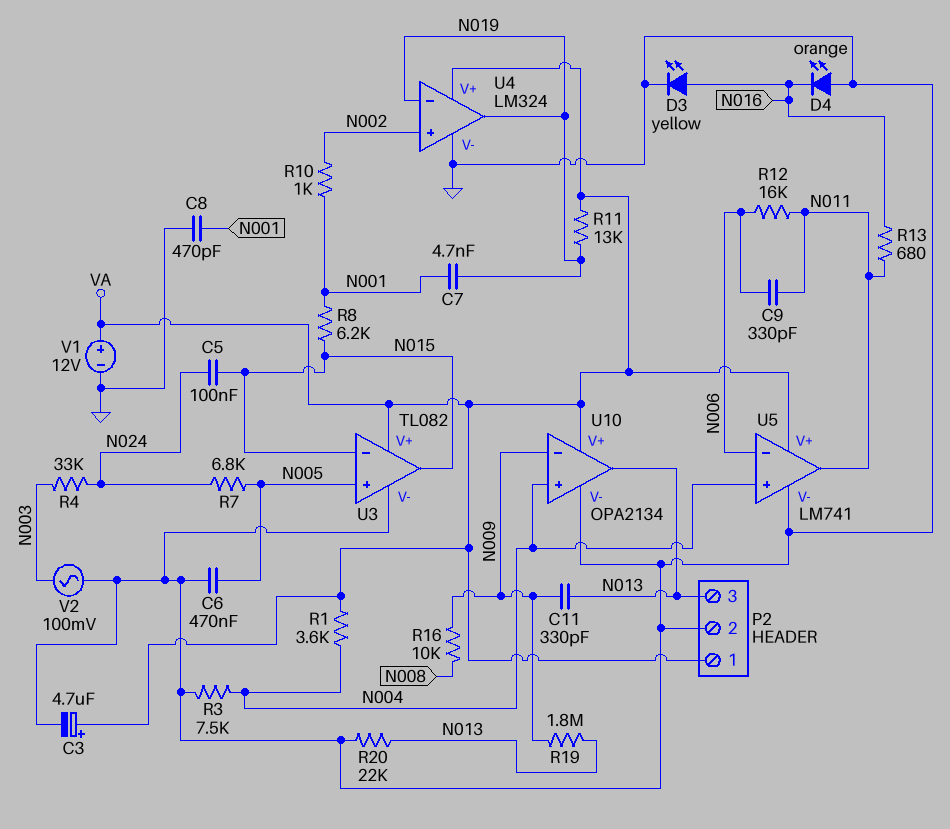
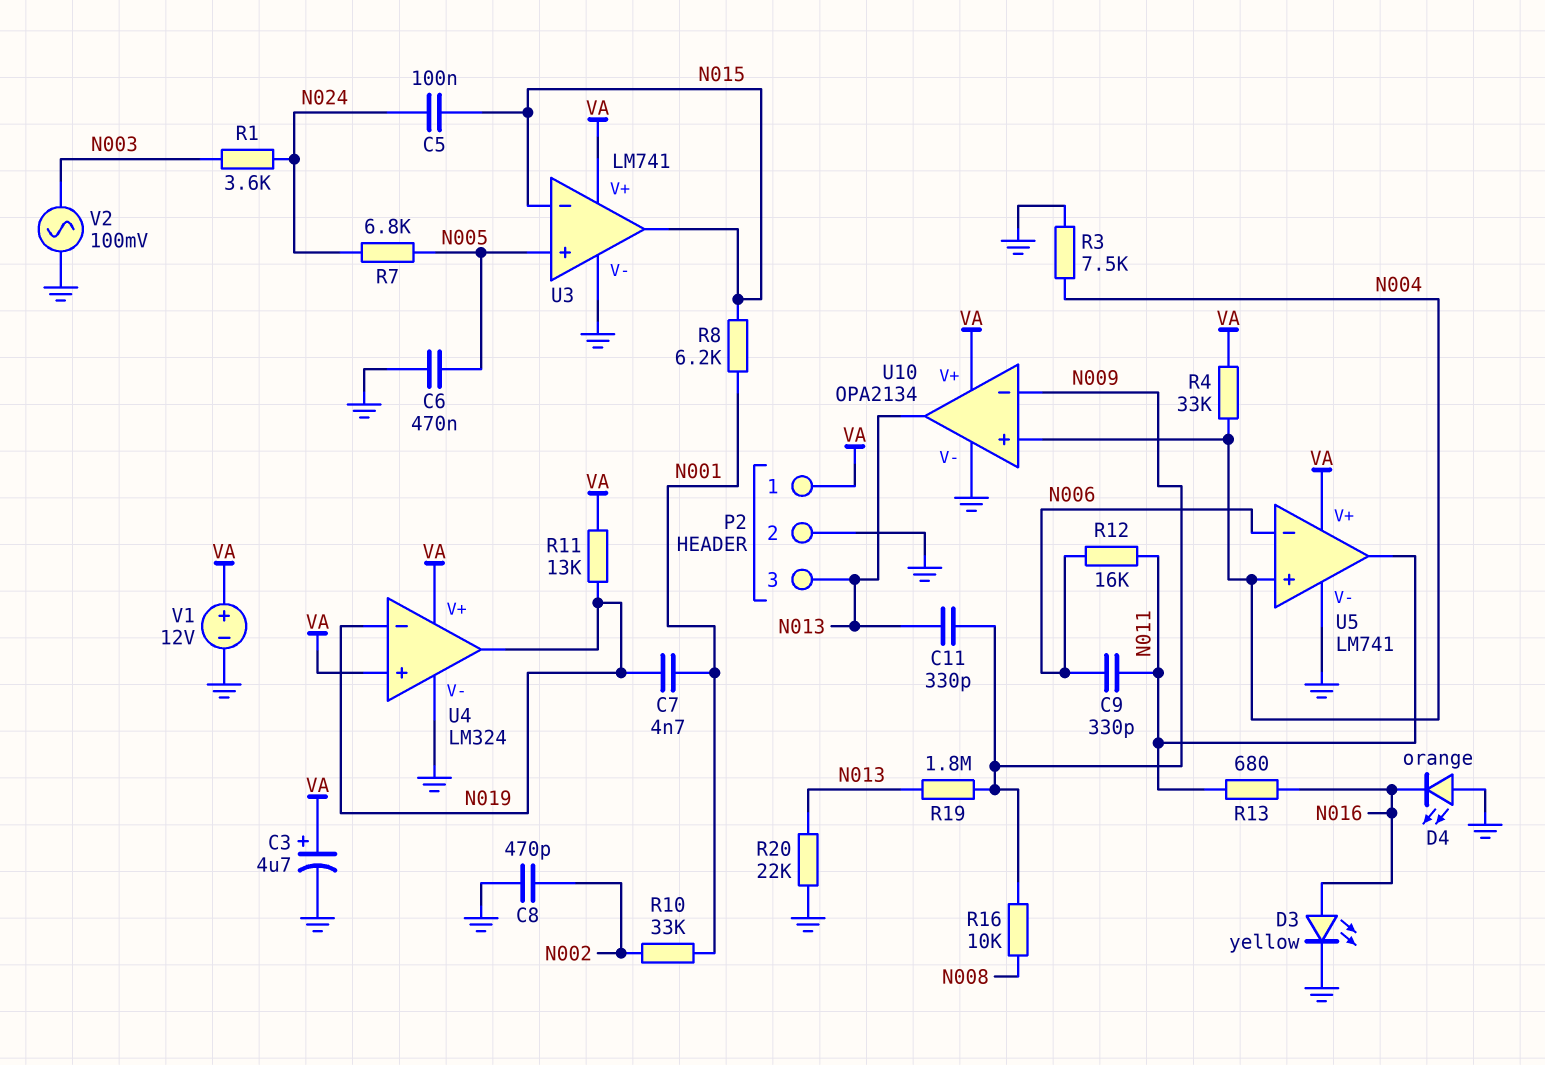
C8: 470pF (GND, N001) -> 470pF (GND, N002)
R1: 3.6k (N004, VA) -> 3.6k (N003, N024)
R4: 33k (N003, N024) -> 33k (N004, VA)
R10: 1k (N001, N002) -> 33k (N001, N002)
U3: TL082 -> LM741
U4 pin in+: N002 -> VA

